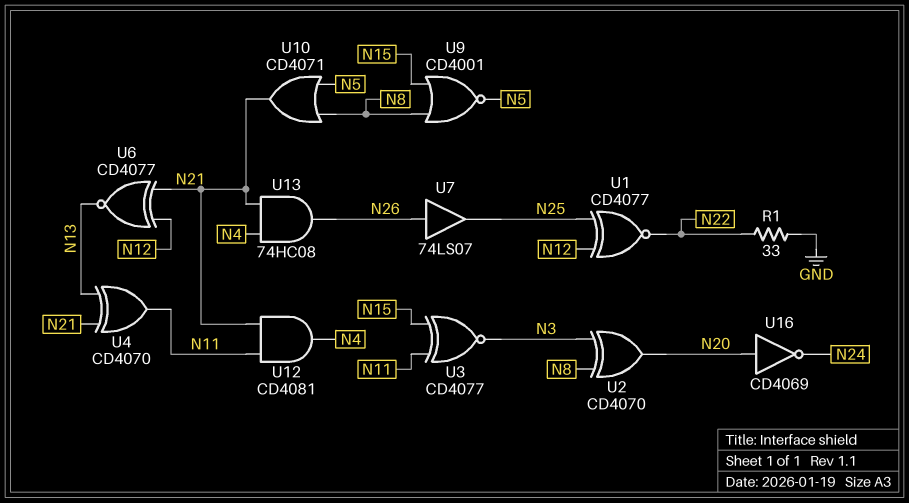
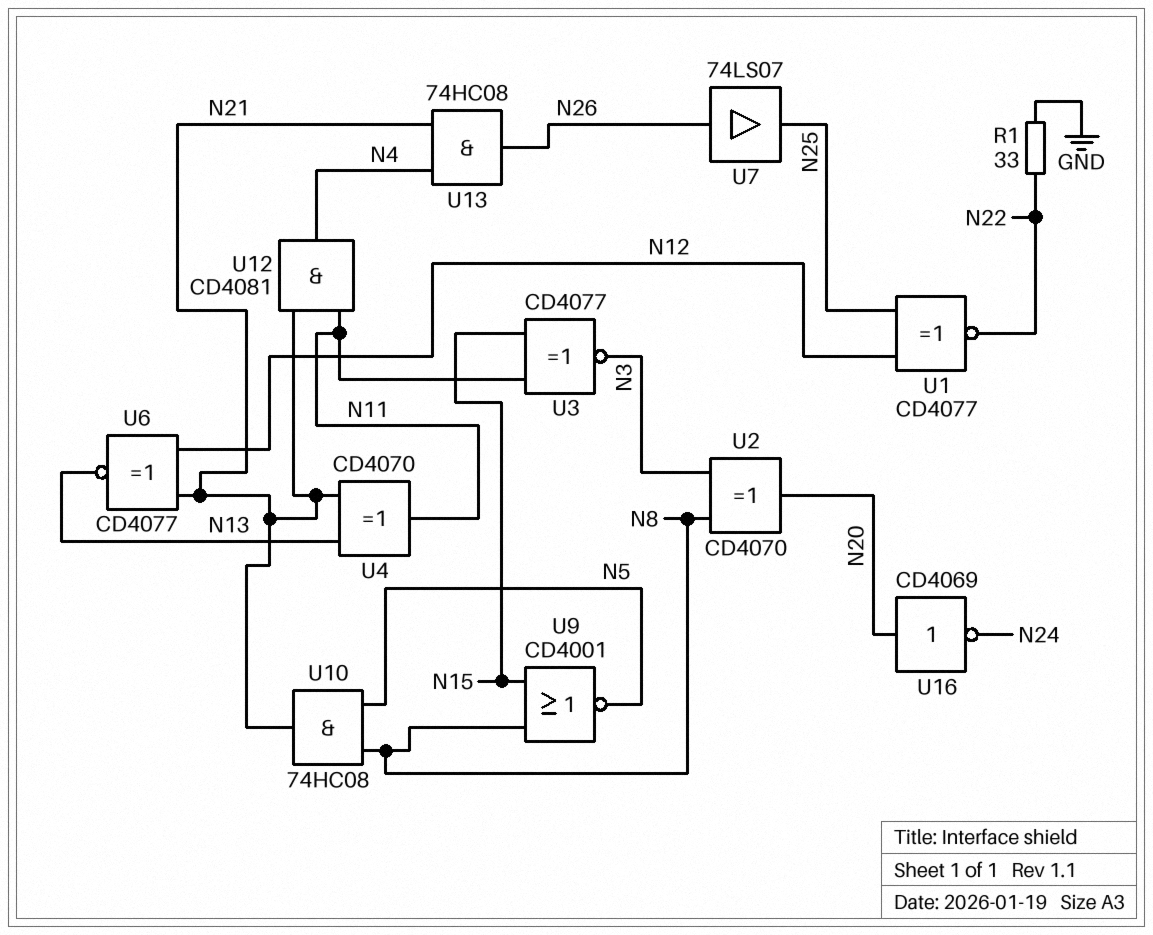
U10: OR CD4071 (in N5, in N8, out N21) -> AND 74HC08 (in N5, in N8, out N21)

